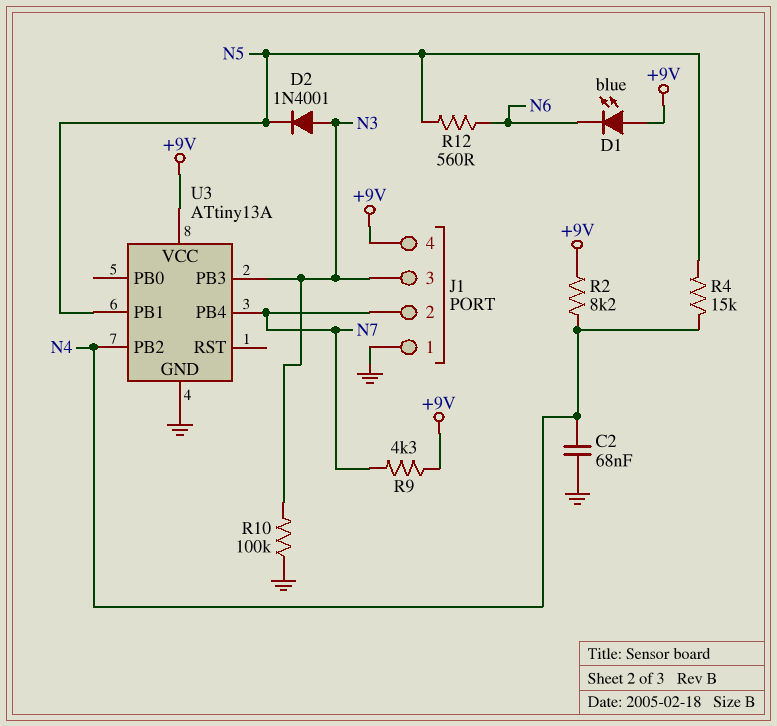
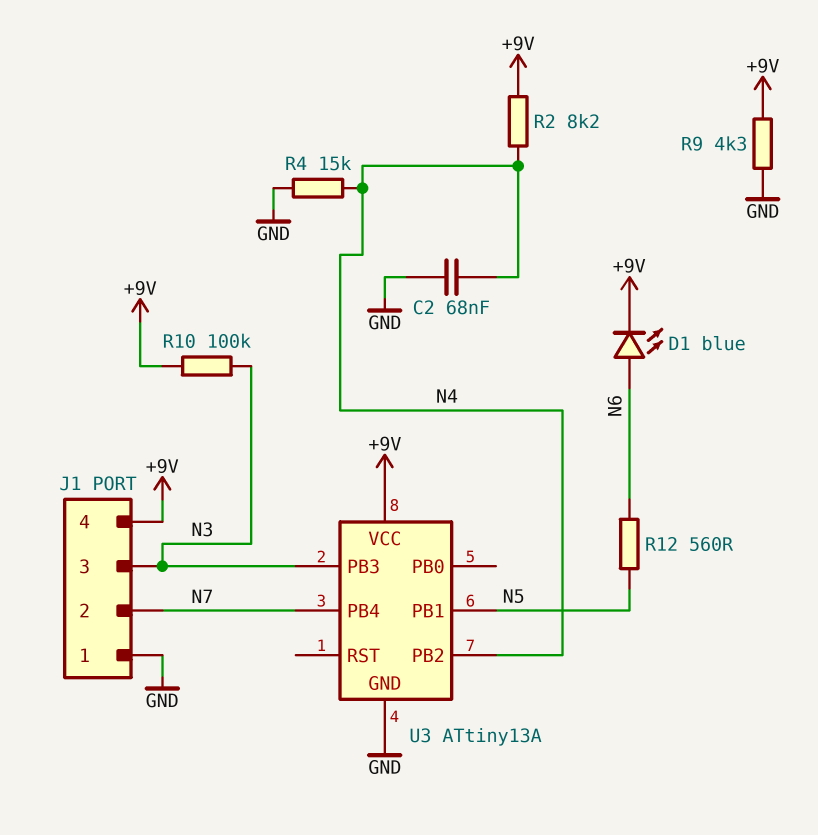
D1: LED blue (A +9V, K N6) -> LED blue (A N6, K +9V)
D2: diode 1N4001 (A N3, K N5) -> none
R4: 15k (N4, N5) -> 15k (GND, N4)
R9: 4.3k (+9V, N7) -> 4.3k (+9V, GND)
R10: 100k (GND, N3) -> 100k (+9V, N3)

